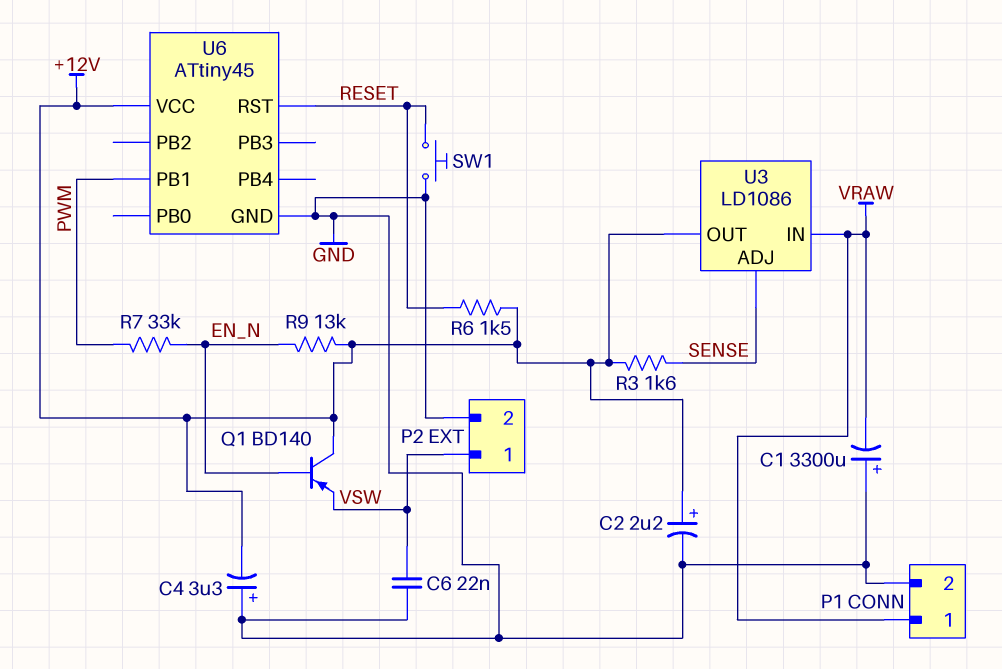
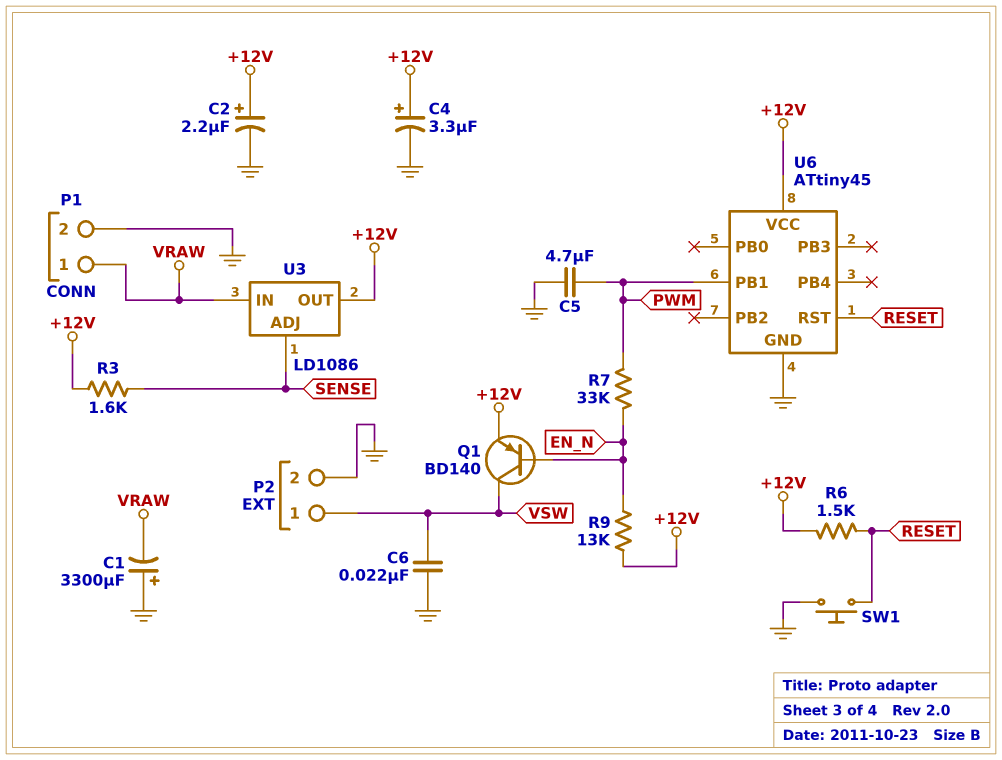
C4: 3.3uF (plus GND, minus +12V) -> 3.3uF (plus +12V, minus GND)
C5: none -> 4.7uF (GND, PWM)
Q1: PNP BD140 (B EN_N, C +12V, E VSW) -> PNP BD140 (B EN_N, C VSW, E +12V)

